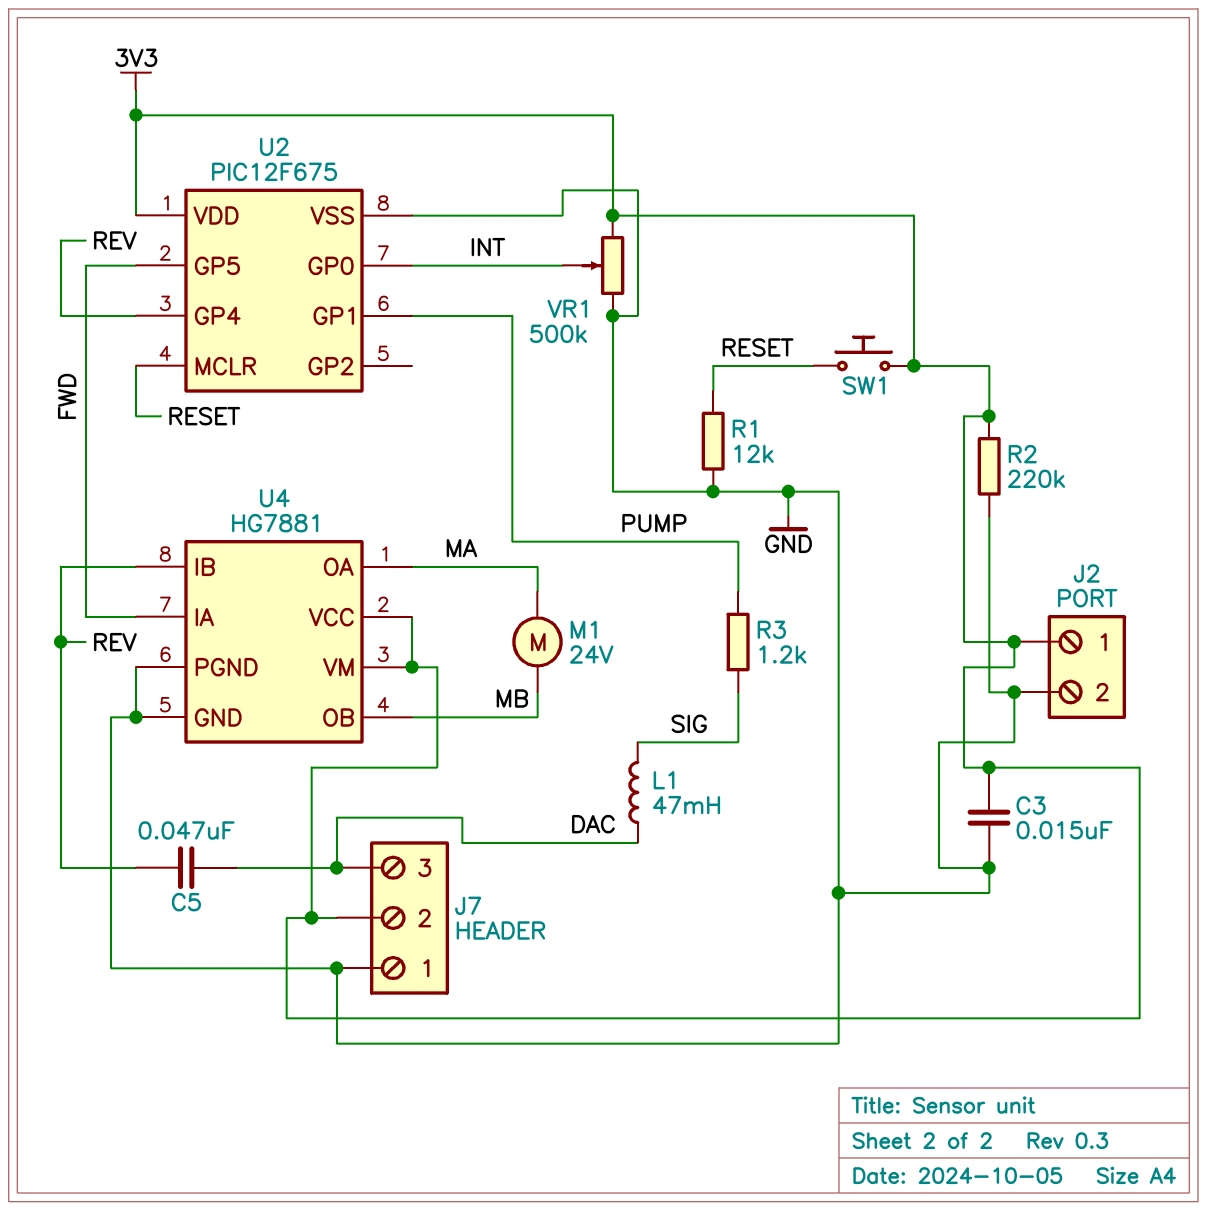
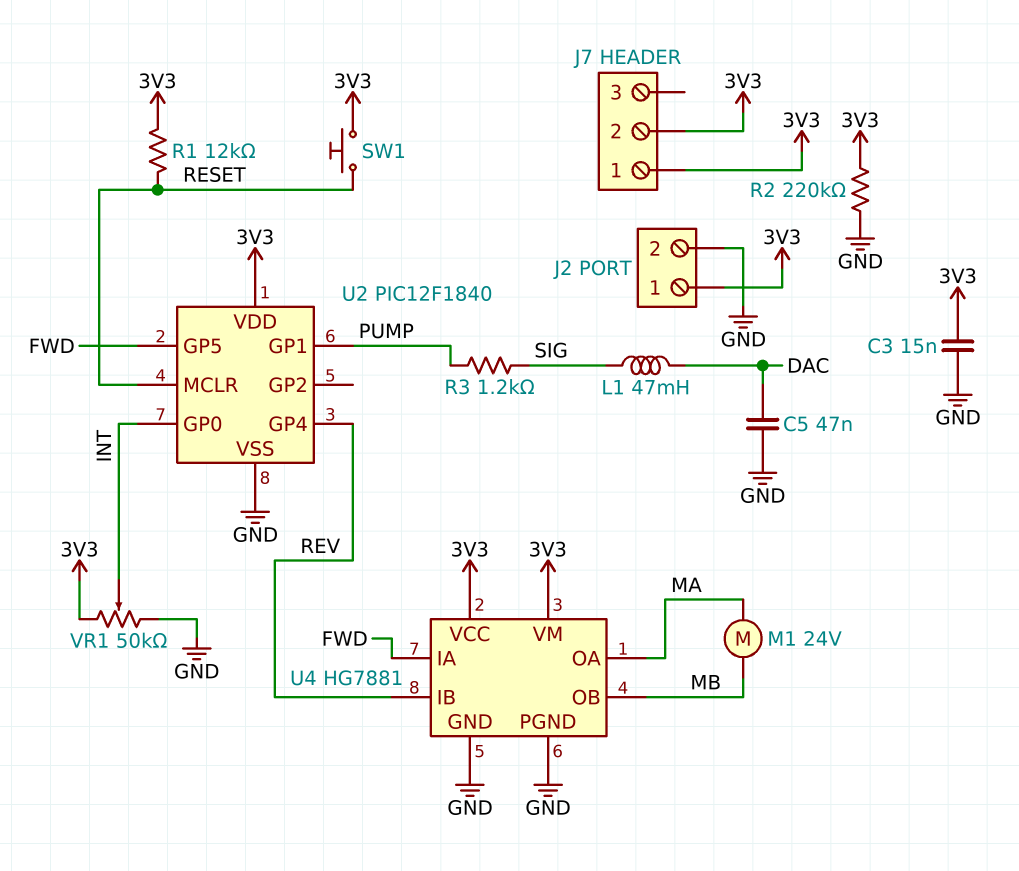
C5: 47nF (DAC, REV) -> 47nF (DAC, GND)
J7 pin 1: GND -> 3V3
J7 pin 3: DAC -> none
R1: 12k (GND, RESET) -> 12k (3V3, RESET)
U2: PIC12F675 -> PIC12F1840
VR1: 500k (3V3, GND, wiper INT) -> 50k (3V3, GND, wiper INT)

